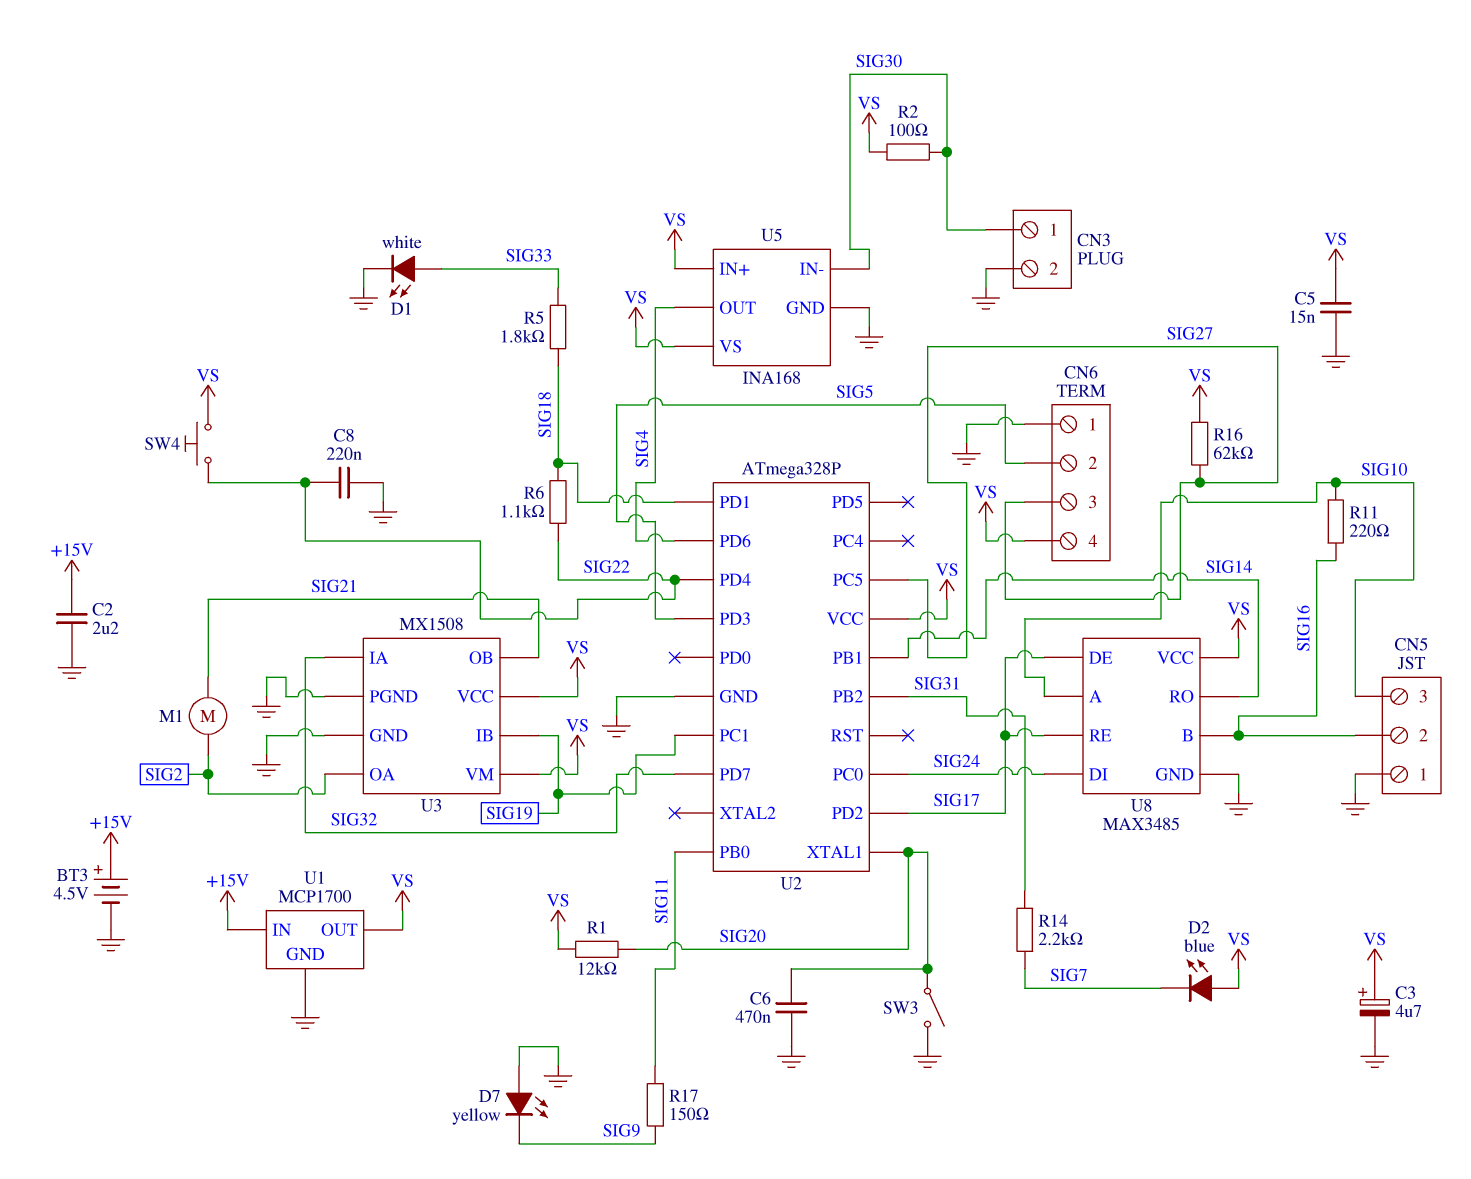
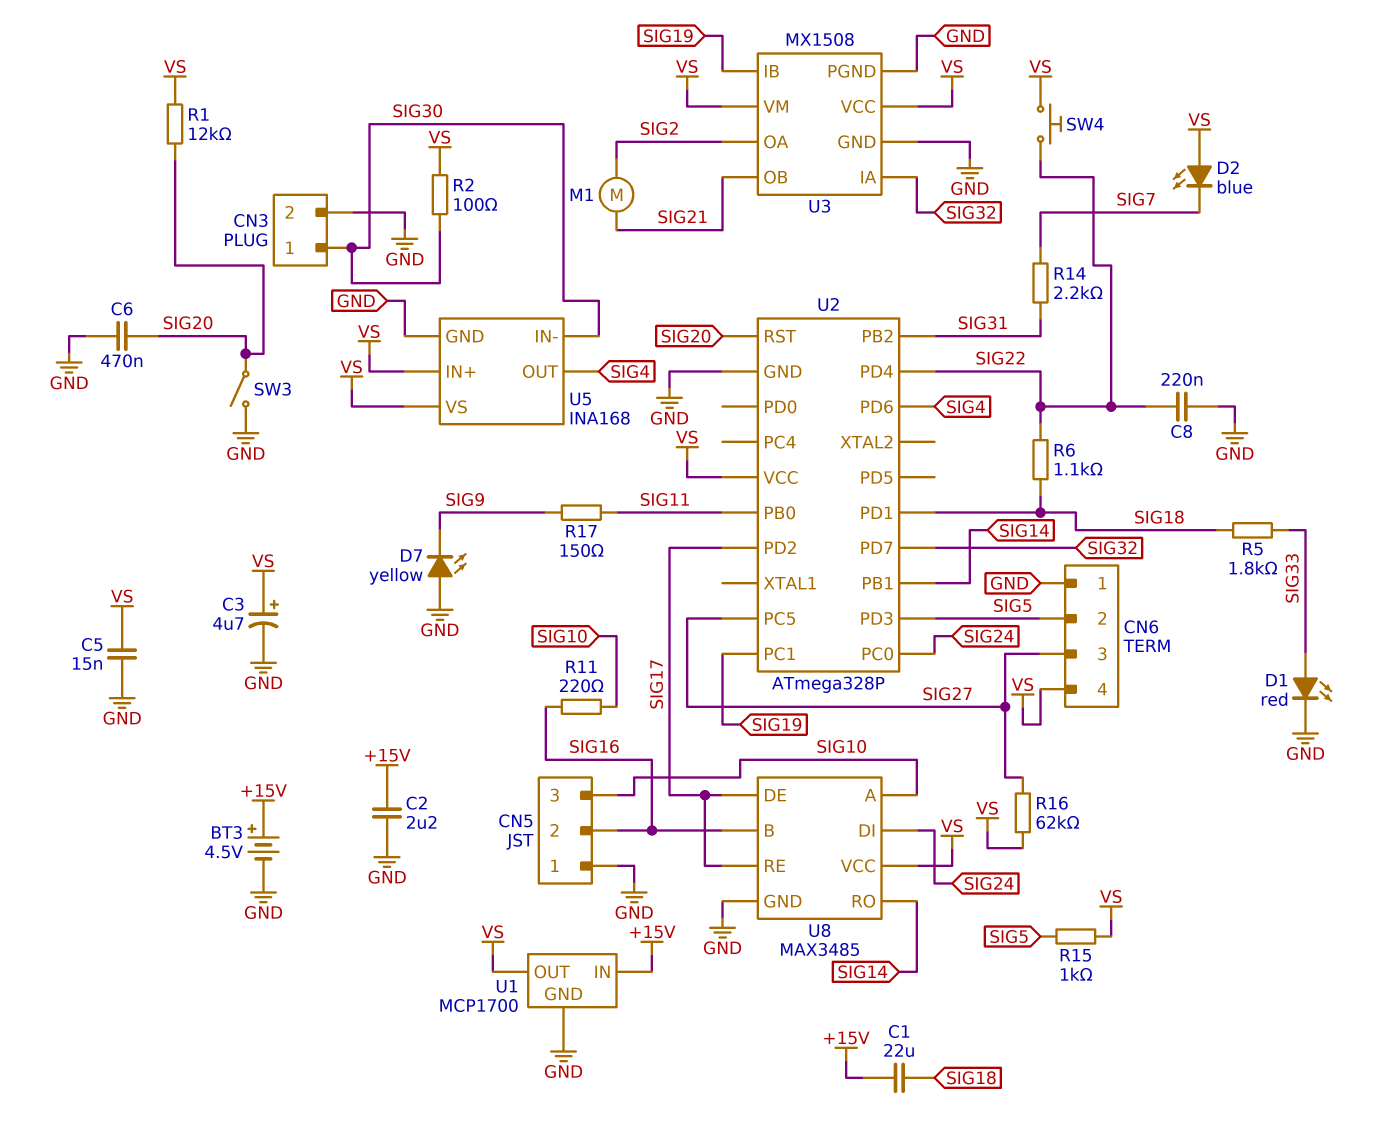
C1: none -> 22uF (+15V, SIG18)
D1: LED white (A SIG33, K GND) -> LED red (A SIG33, K GND)
R15: none -> 1k (SIG5, VS)
U2 pin RST: none -> SIG20
U2 pin XTAL1: SIG20 -> none

